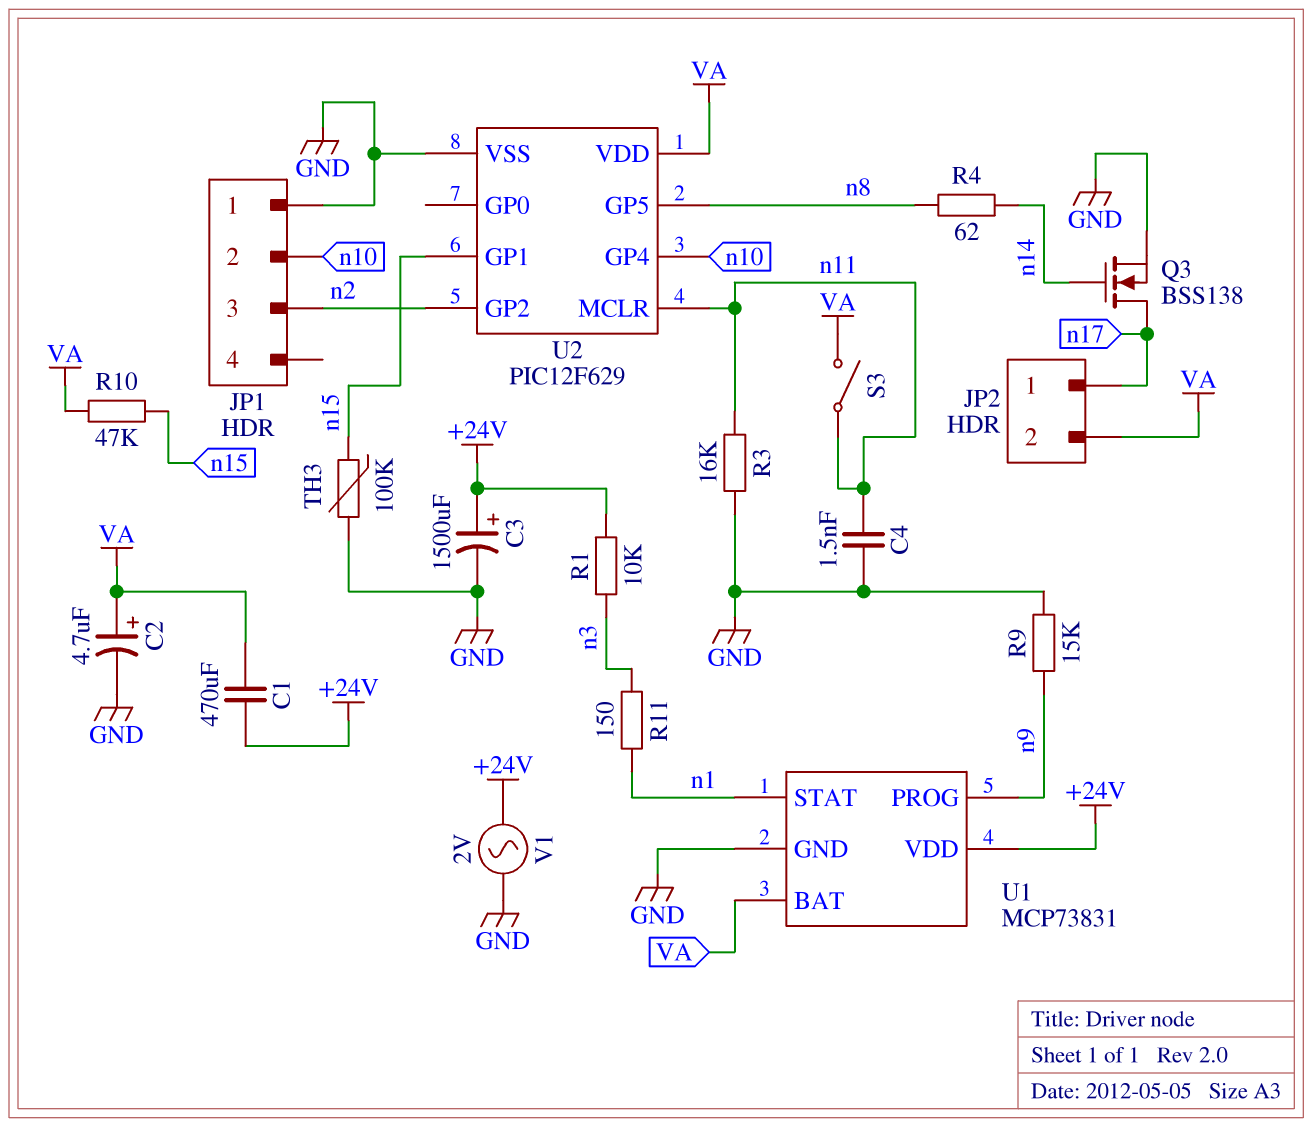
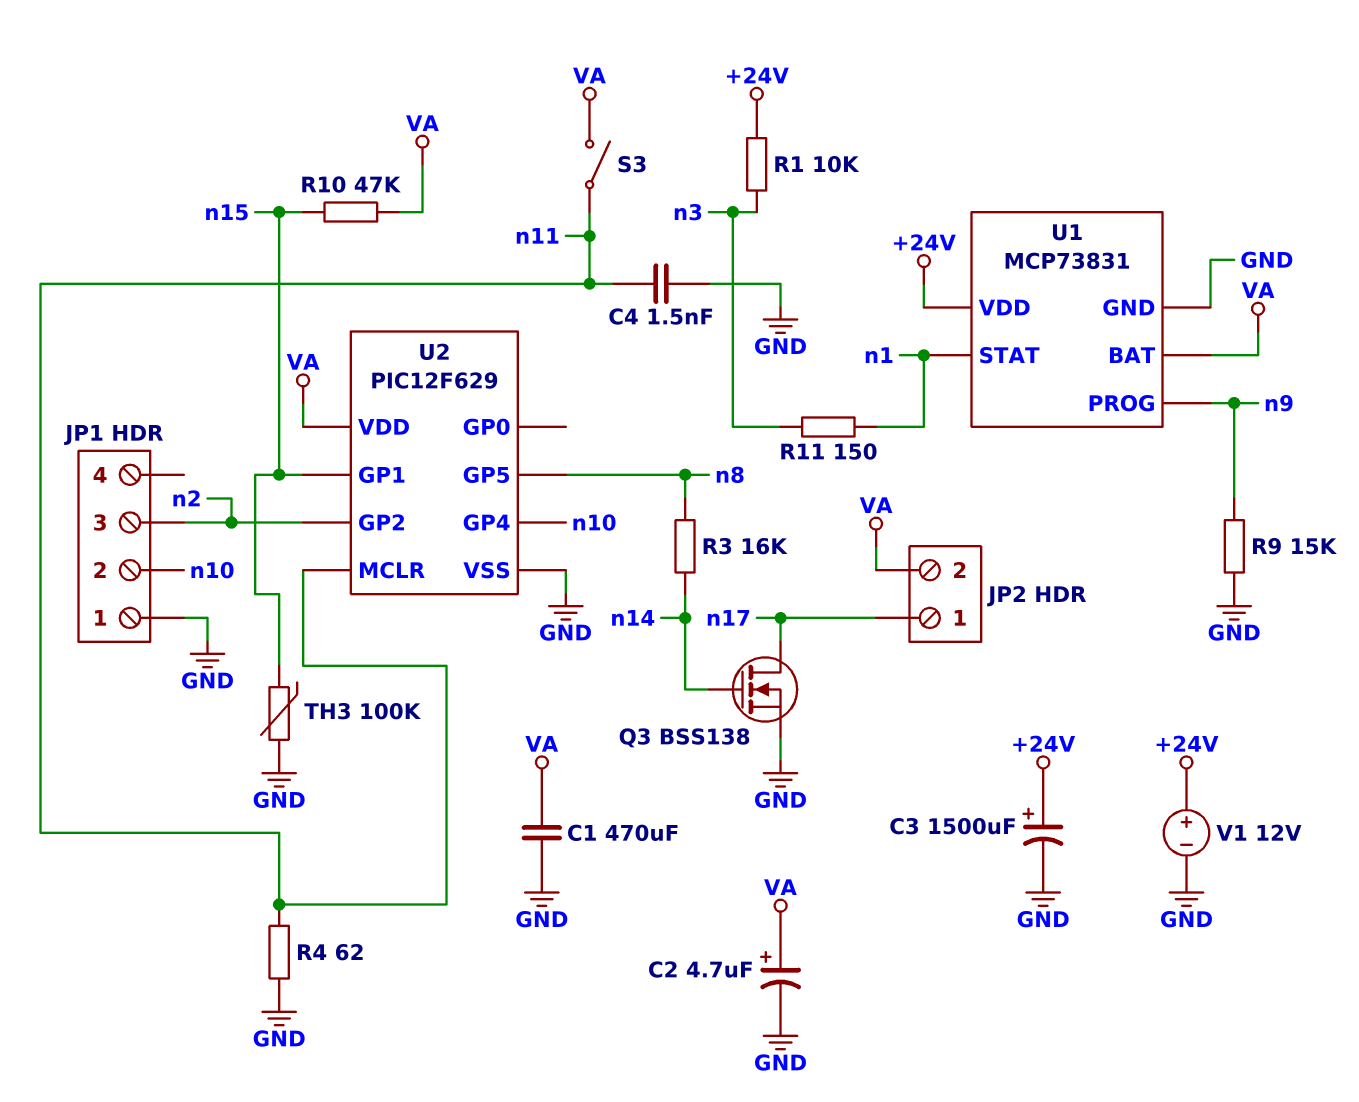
C1: 470uF (+24V, VA) -> 470uF (GND, VA)
R3: 16k (GND, n11) -> 16k (n8, n14)
R4: 62 (n8, n14) -> 62 (GND, n11)
V1: AC 2V (+24V, GND) -> 12V (plus +24V, minus GND)

